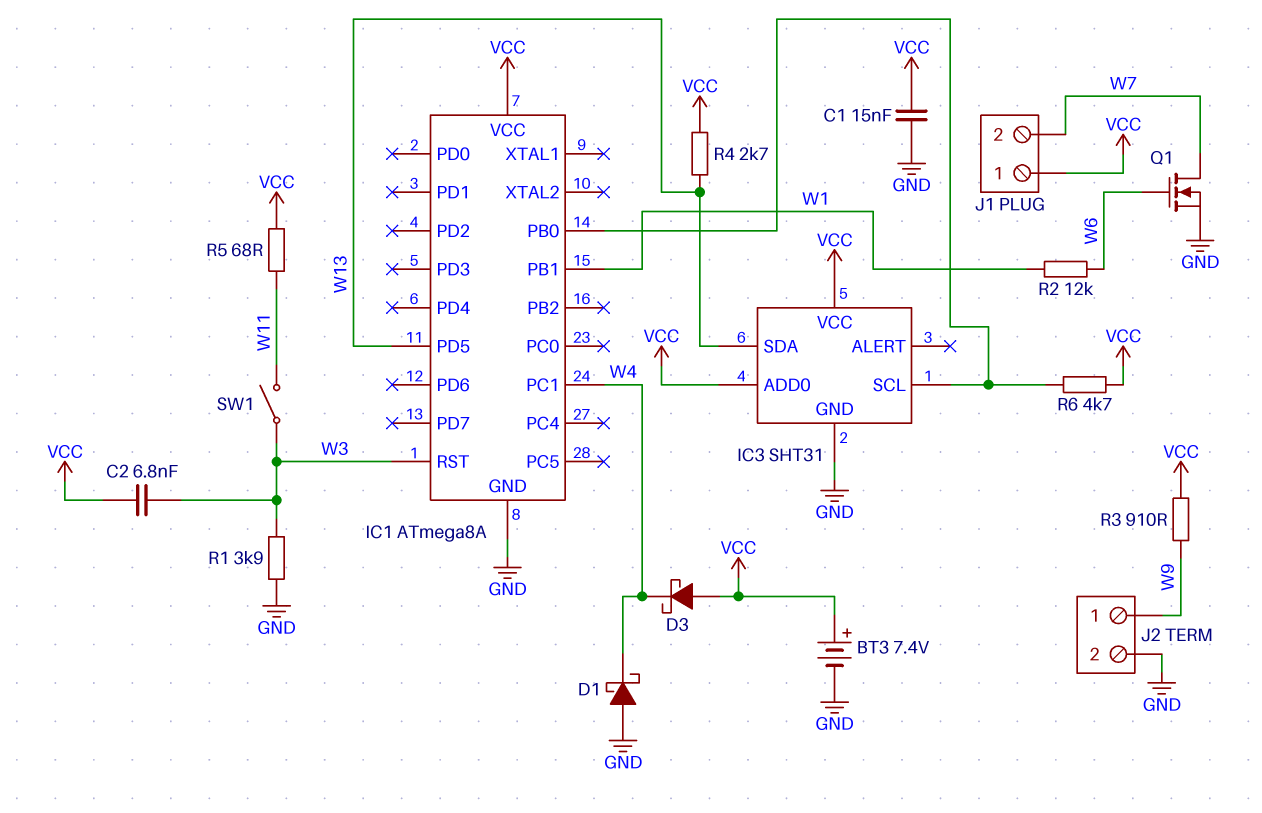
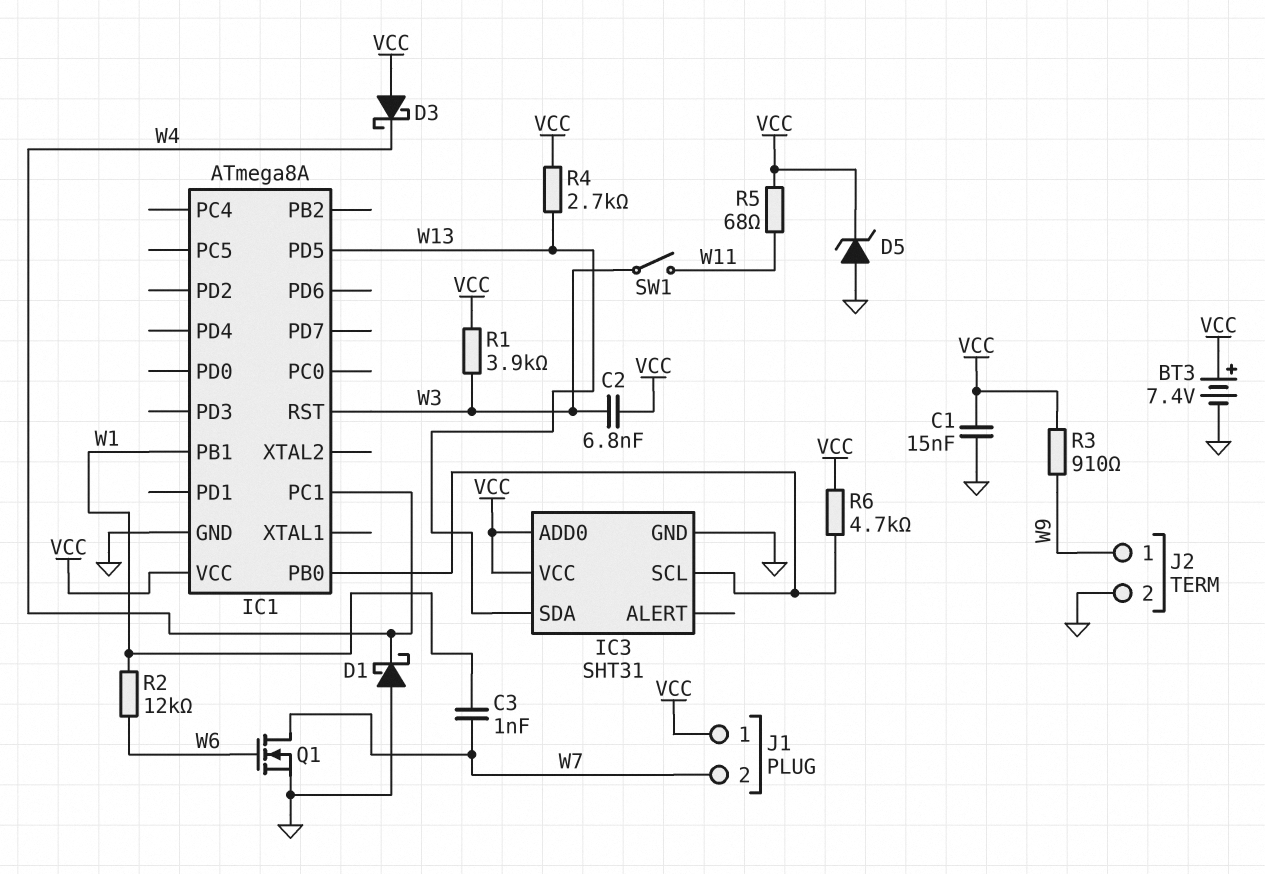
C3: none -> 1nF (W1, W7)
D5: none -> zener (A GND, K VCC)
R1: 3.9k (GND, W3) -> 3.9k (VCC, W3)

